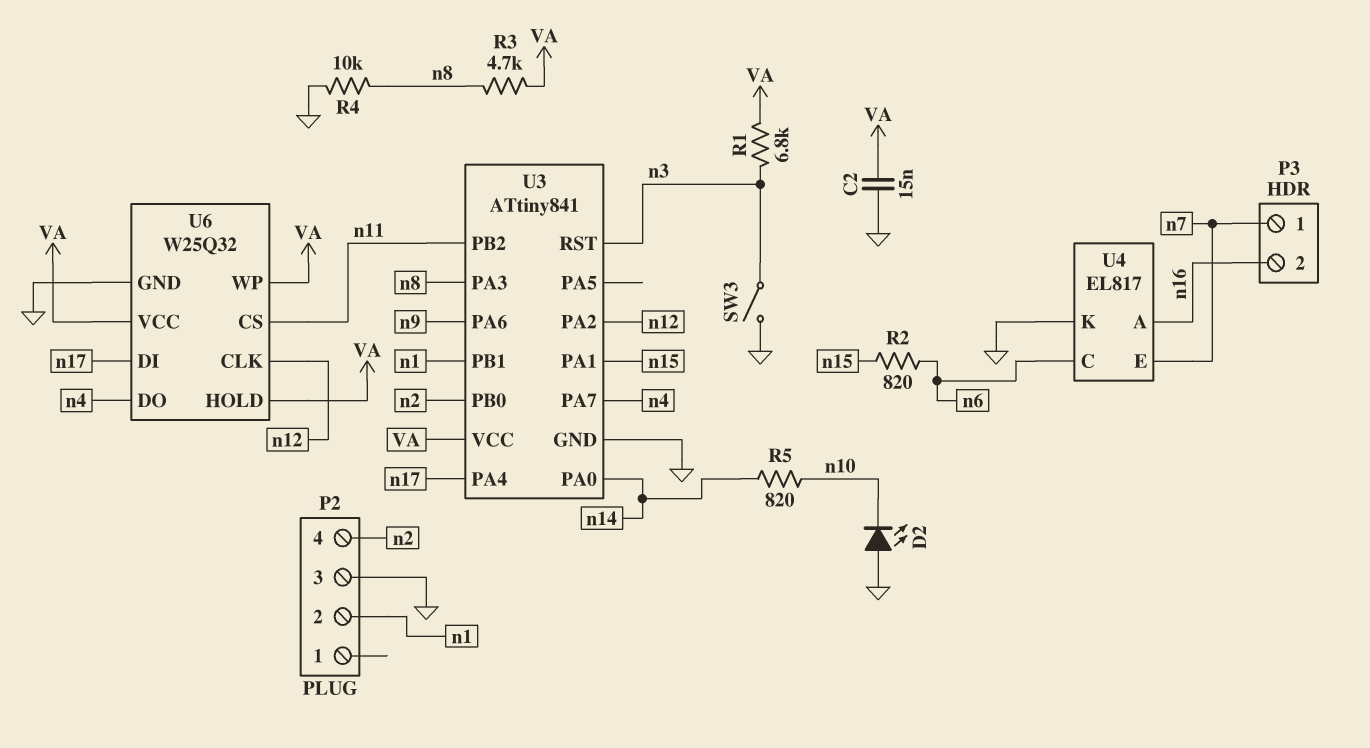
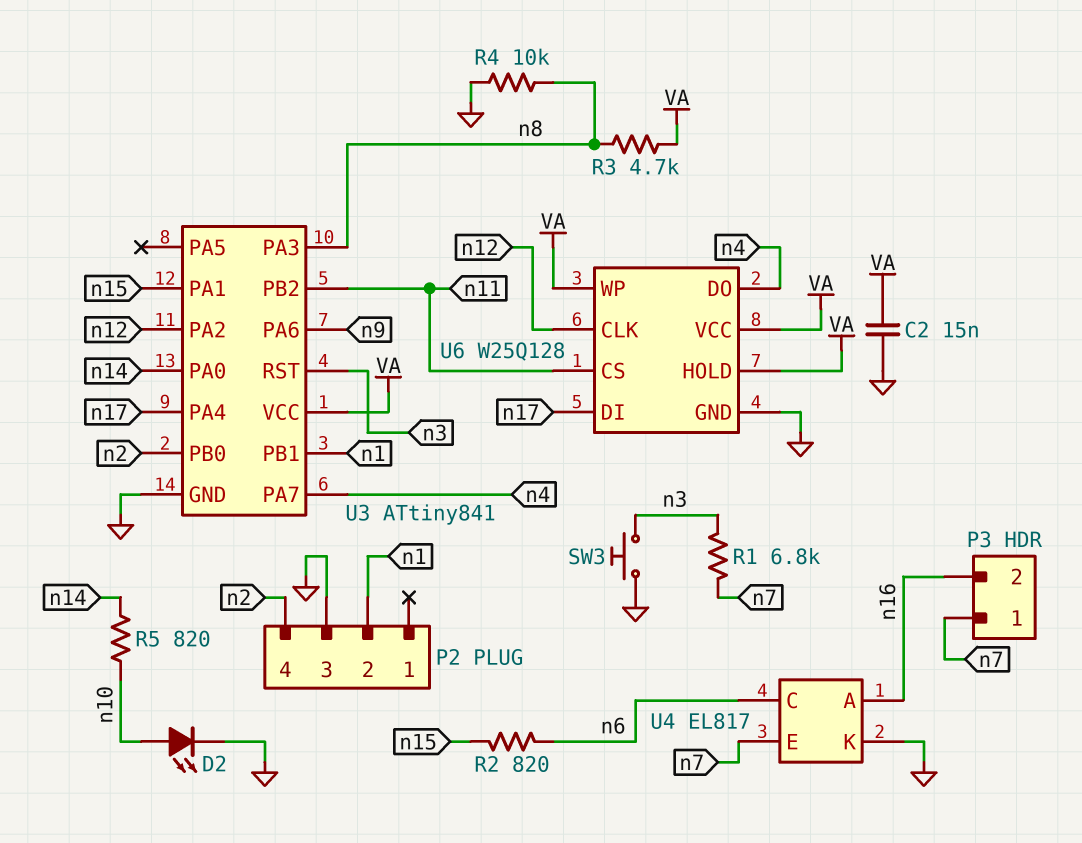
D2: LED (A GND, K n10) -> LED (A n10, K GND)
R1: 6.8k (VA, n3) -> 6.8k (n3, n7)
SW3: switch (GND, n3) -> button (GND, n3)
U6: W25Q32 -> W25Q128

